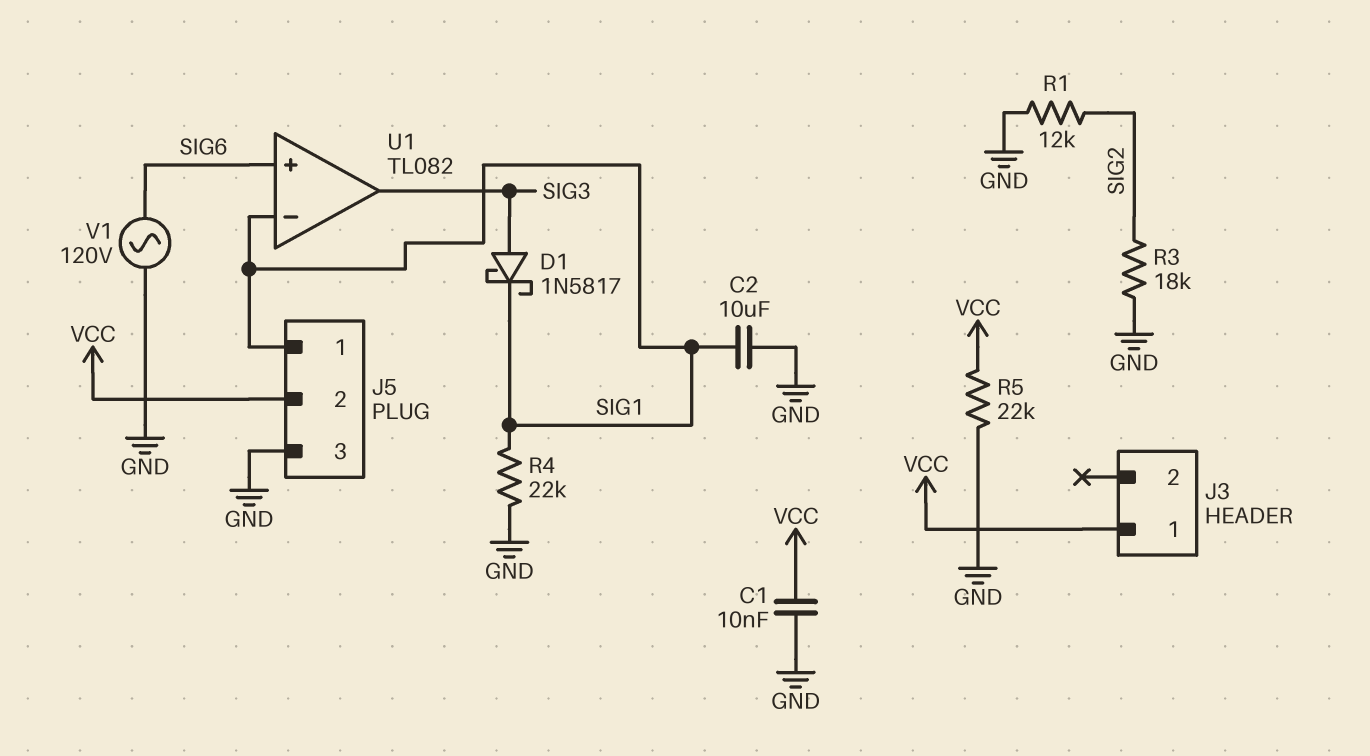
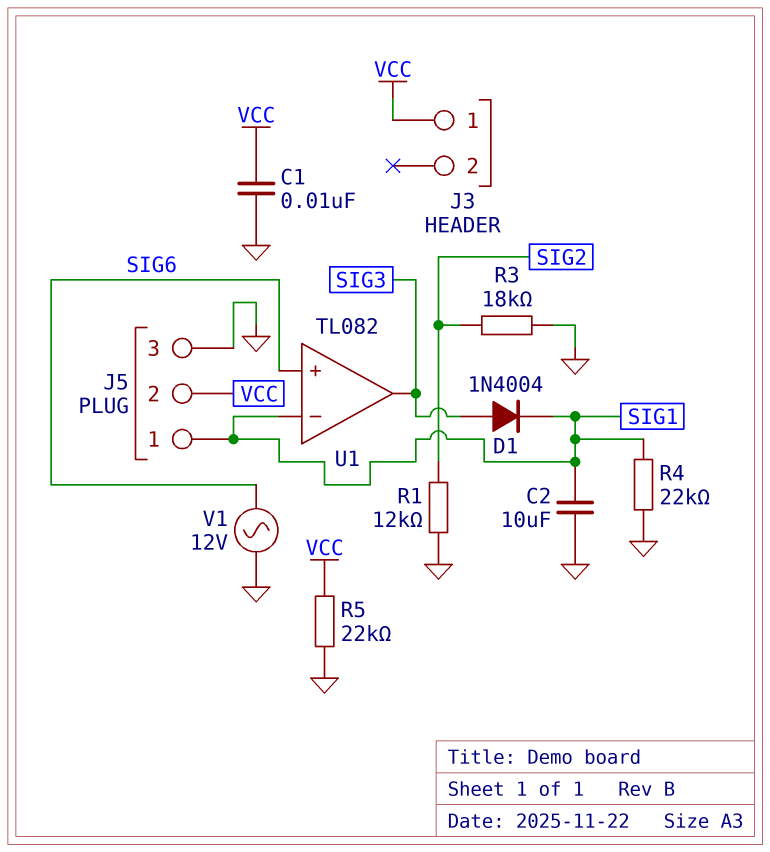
D1: schottky 1N5817 (A SIG3, K SIG1) -> diode 1N4004 (A SIG3, K SIG1)
V1: AC 120V (GND, SIG6) -> AC 12V (GND, SIG6)

